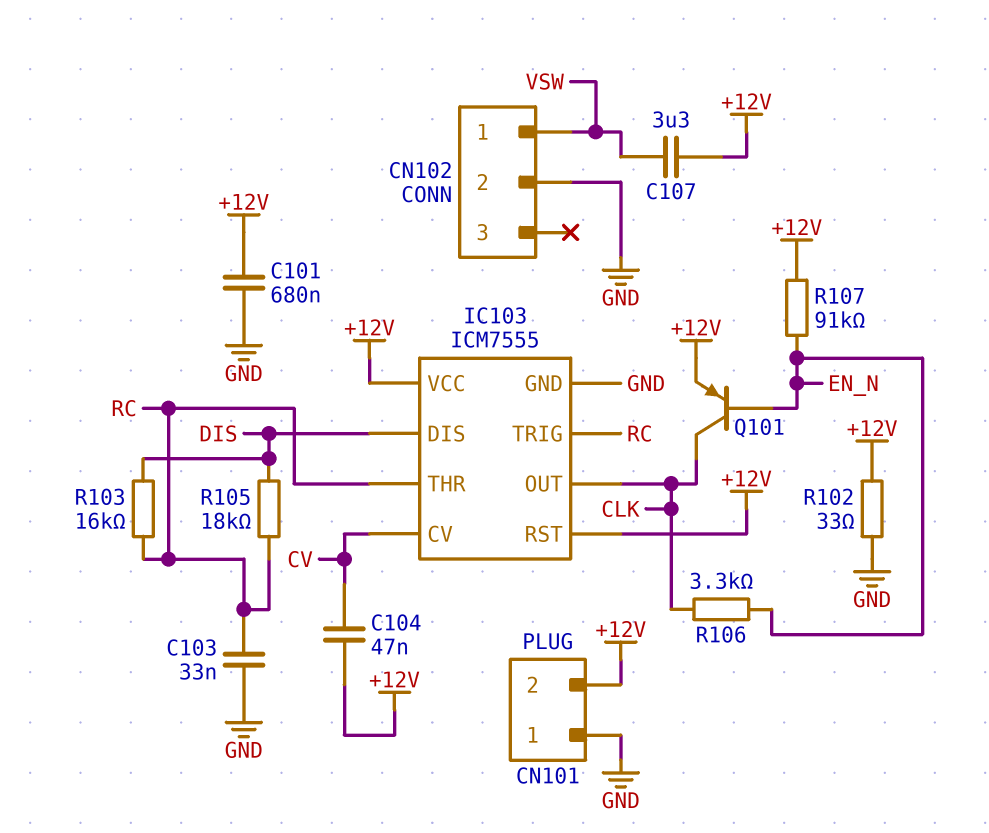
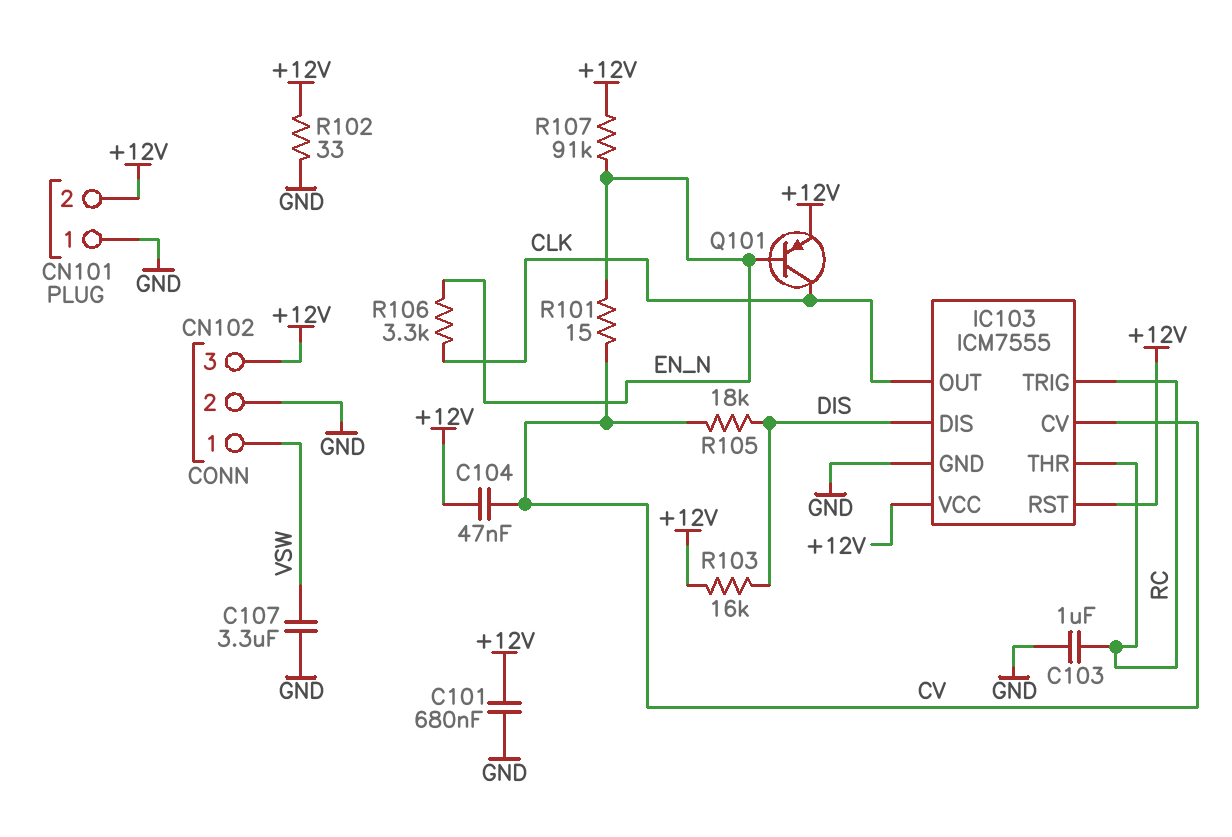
C103: 33nF (GND, RC) -> 1uF (GND, RC)
C107: 3.3uF (+12V, VSW) -> 3.3uF (GND, VSW)
CN102 pin 3: none -> +12V
R101: none -> 15 (CV, EN_N)
R103: 16k (DIS, RC) -> 16k (+12V, DIS)
R105: 18k (DIS, RC) -> 18k (CV, DIS)

